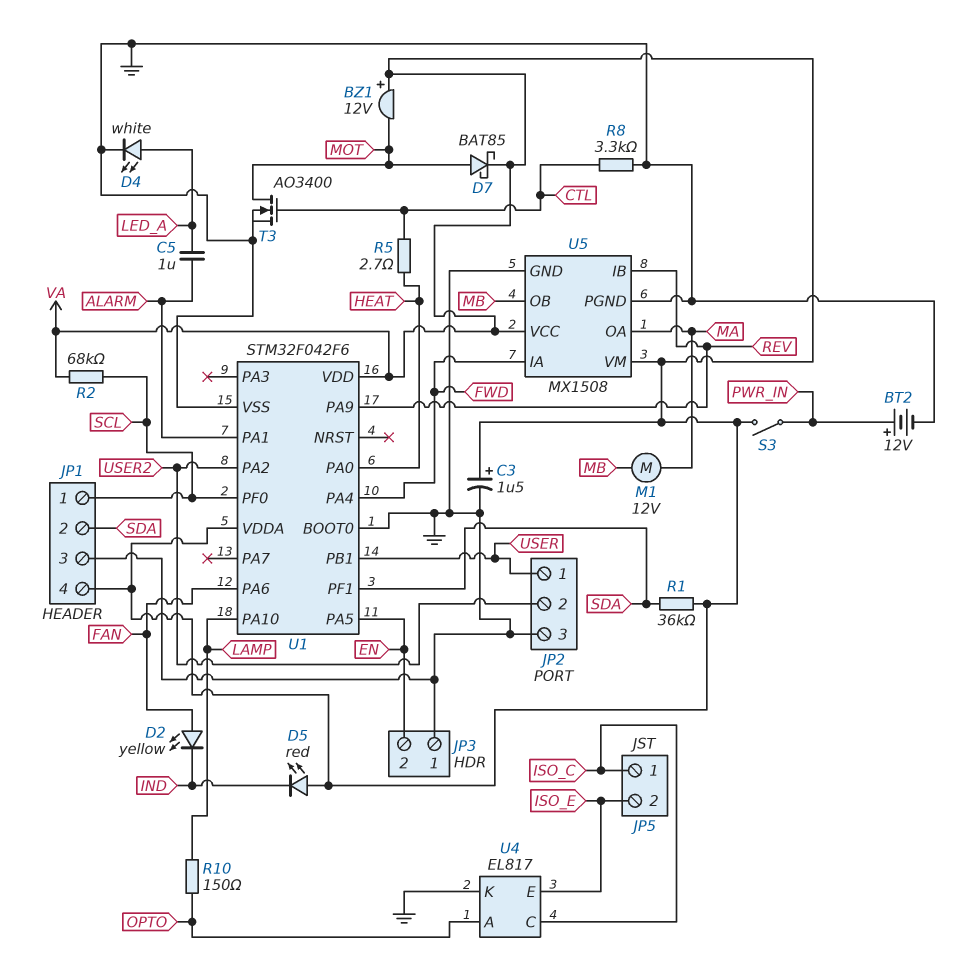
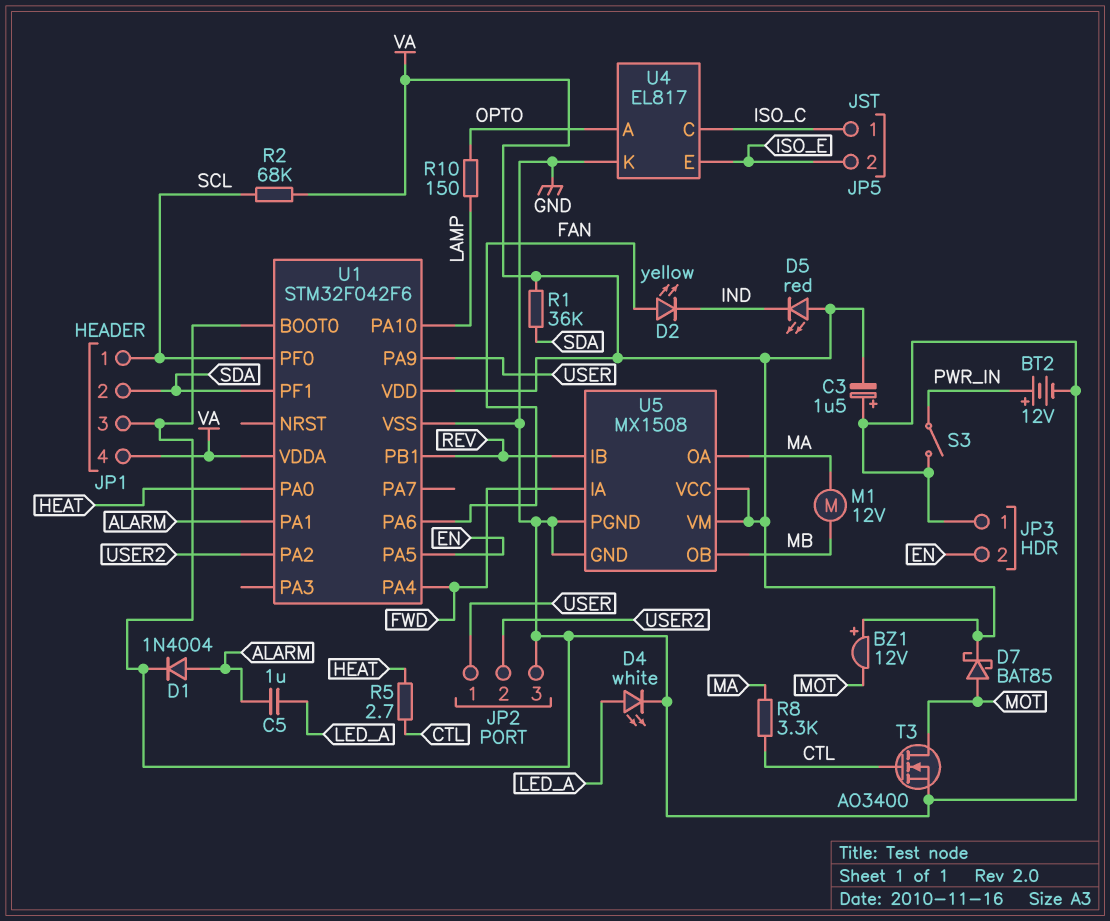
C3: 1.5uF (plus VA, minus GND) -> 1.5uF (plus GND, minus VA)
D1: none -> diode 1N4004 (A ALARM, K GND)
R8: 3.3k (CTL, GND) -> 3.3k (CTL, MA)
S3: switch (PWR_IN, VA) -> switch (GND, PWR_IN)
U1 pin PA9: REV -> USER
U1 pin PB1: USER -> REV

